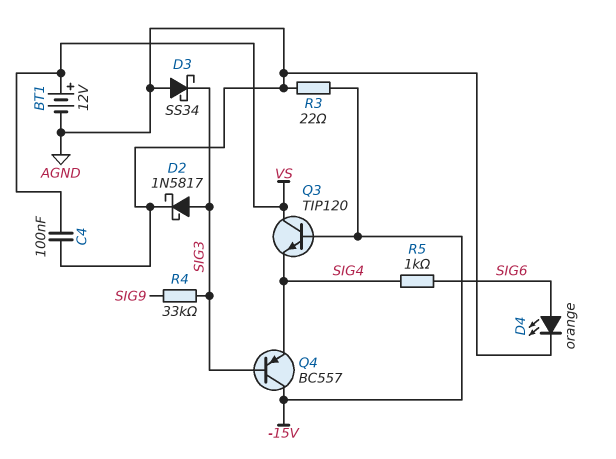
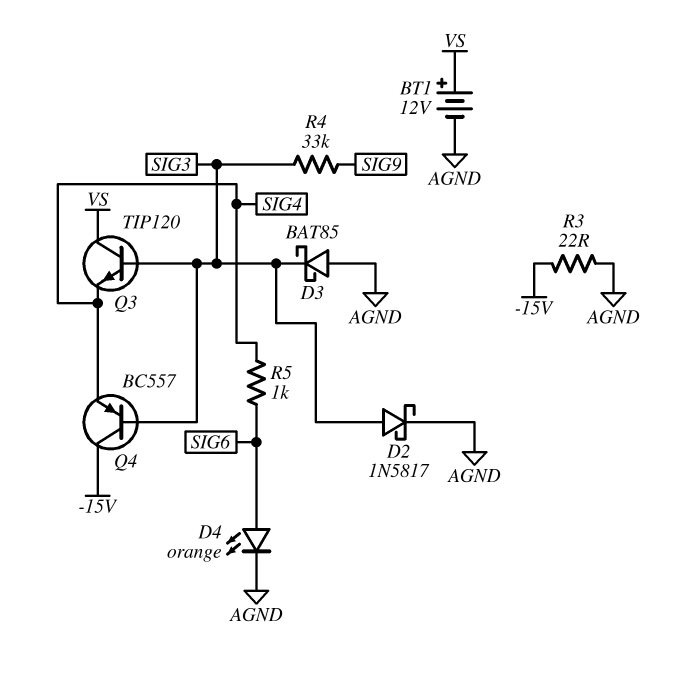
C4: 100nF (AGND, VS) -> none
D3: schottky SS34 (A AGND, K SIG3) -> schottky BAT85 (A AGND, K SIG3)
Q3: NPN TIP120 (B -15V, C VS, E SIG4) -> NPN TIP120 (B SIG3, C VS, E SIG4)

